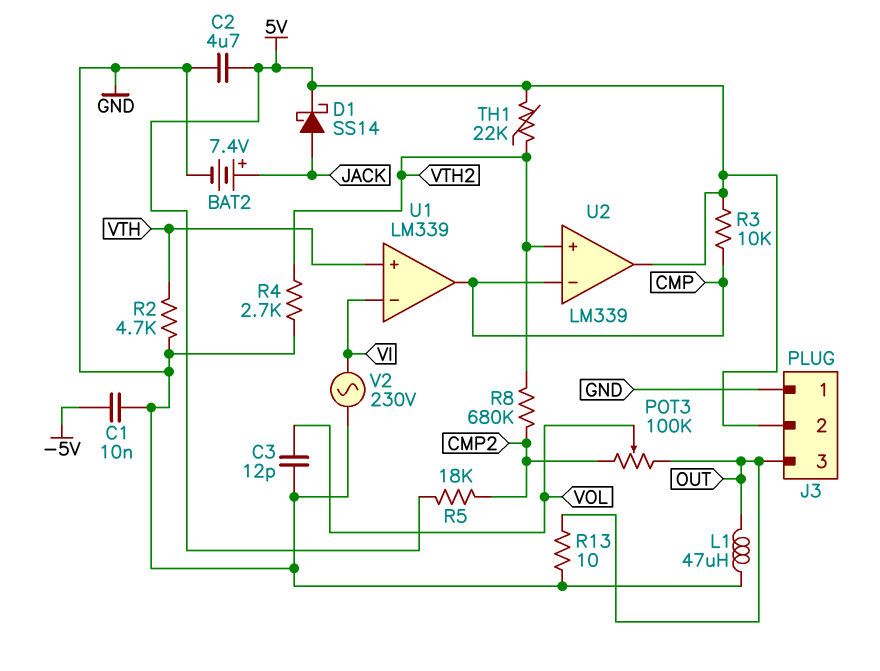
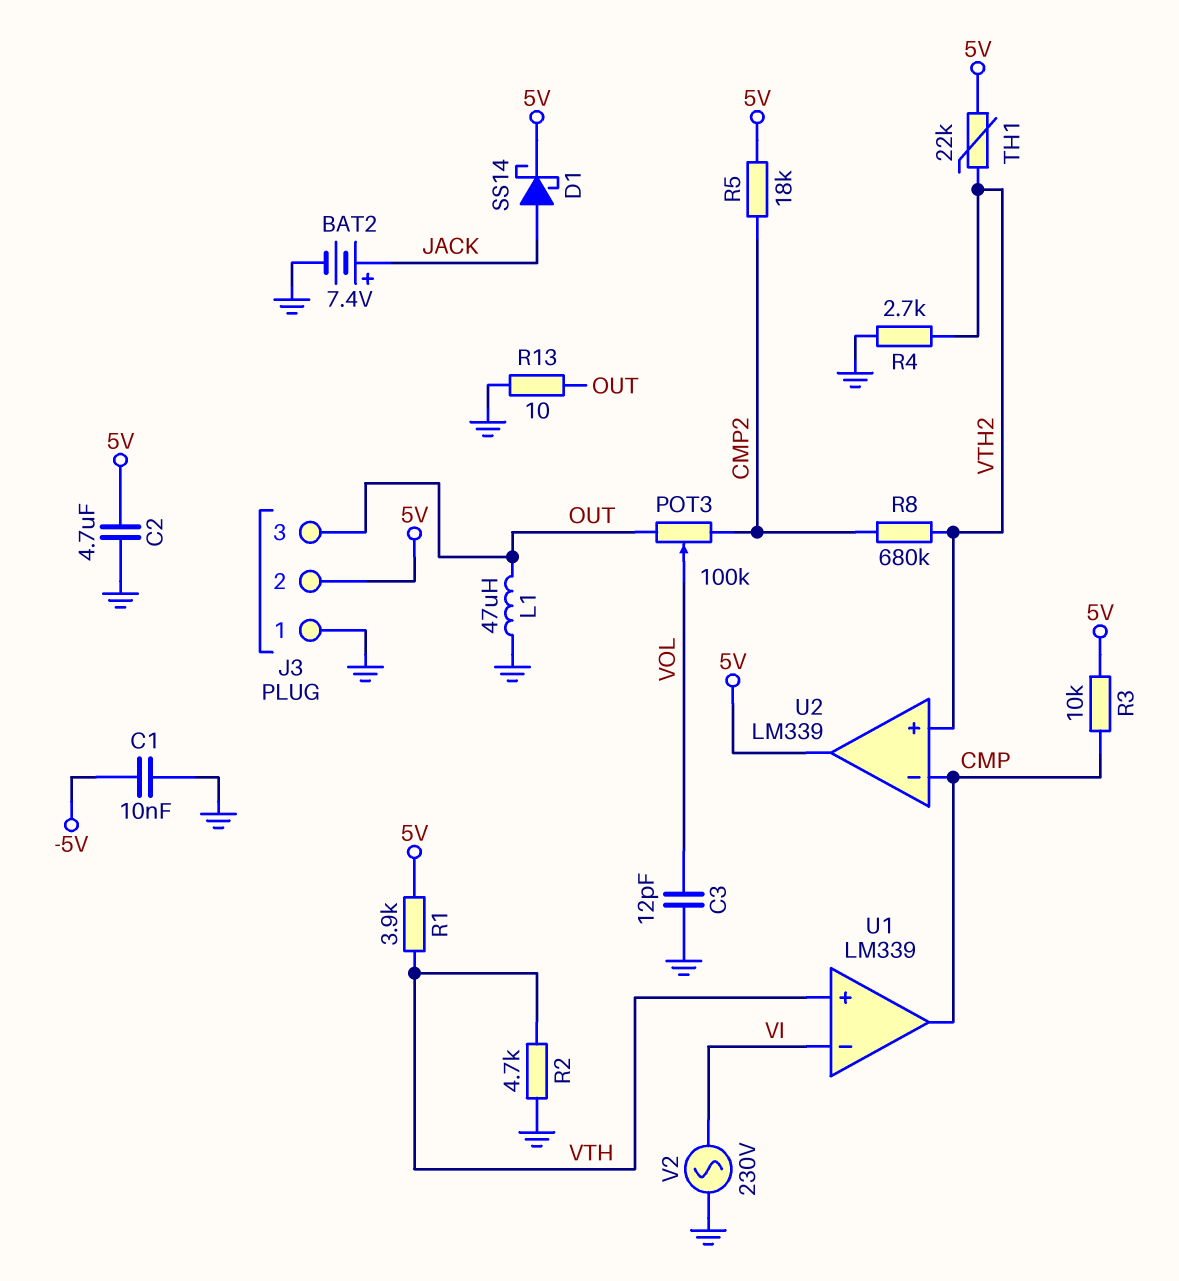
R1: none -> 3.9k (5V, VTH)

